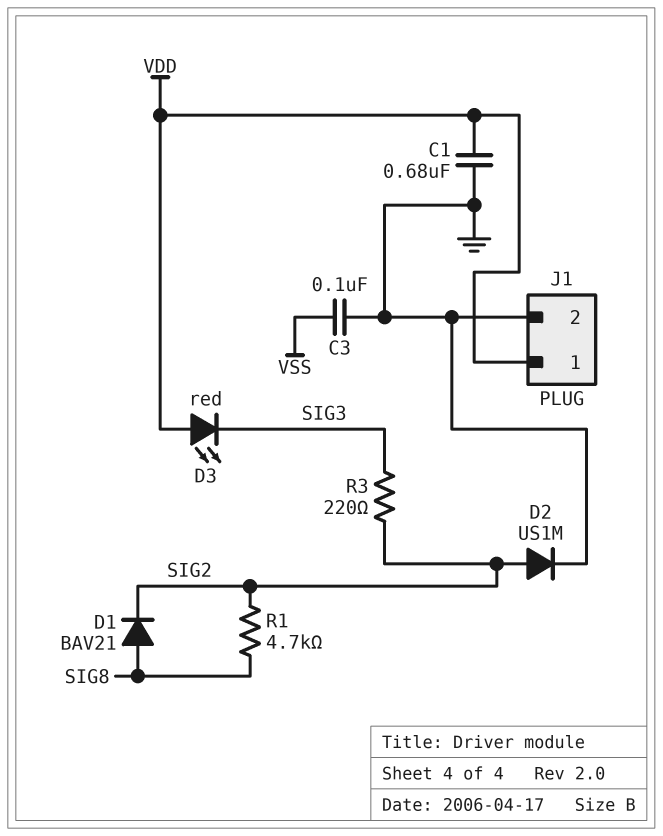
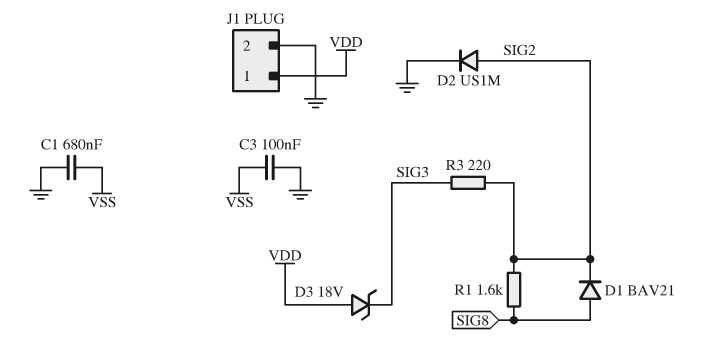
C1: 680nF (GND, VDD) -> 680nF (GND, VSS)
D3: LED red (A VDD, K SIG3) -> zener 18V (A VDD, K SIG3)
R1: 4.7k (SIG2, SIG8) -> 1.6k (SIG2, SIG8)

